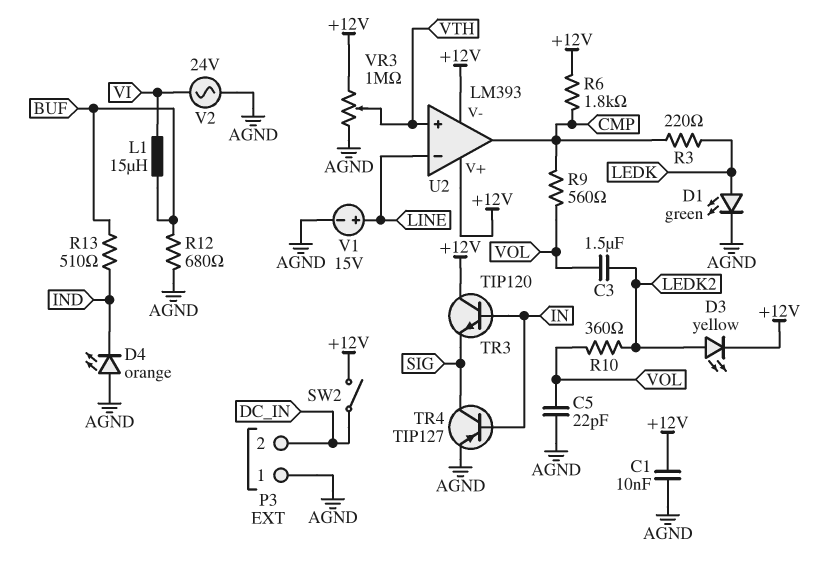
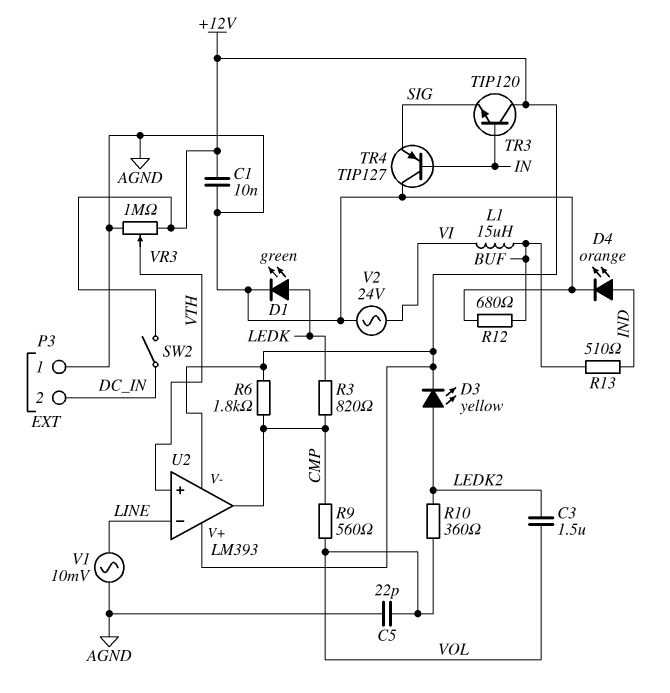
D4: LED orange (A AGND, K IND) -> LED orange (A IND, K AGND)
R3: 220 (CMP, LEDK) -> 820 (CMP, LEDK)
TR4: PNP TIP127 (B IN, C SIG, E AGND) -> PNP TIP127 (B IN, C AGND, E SIG)
V1: 15V (plus LINE, minus AGND) -> AC 10mV (AGND, LINE)

